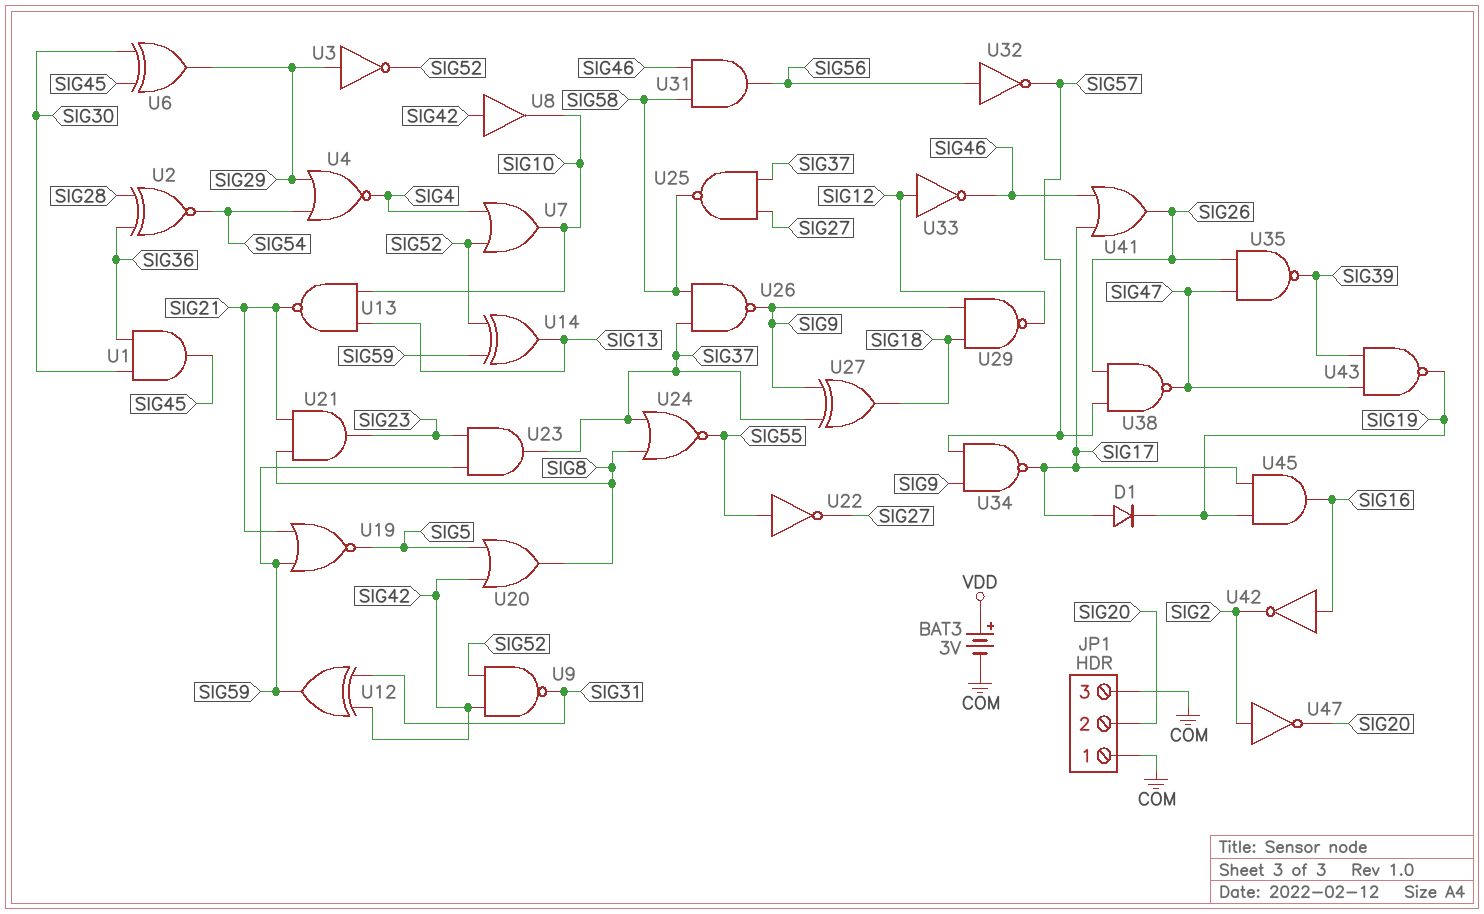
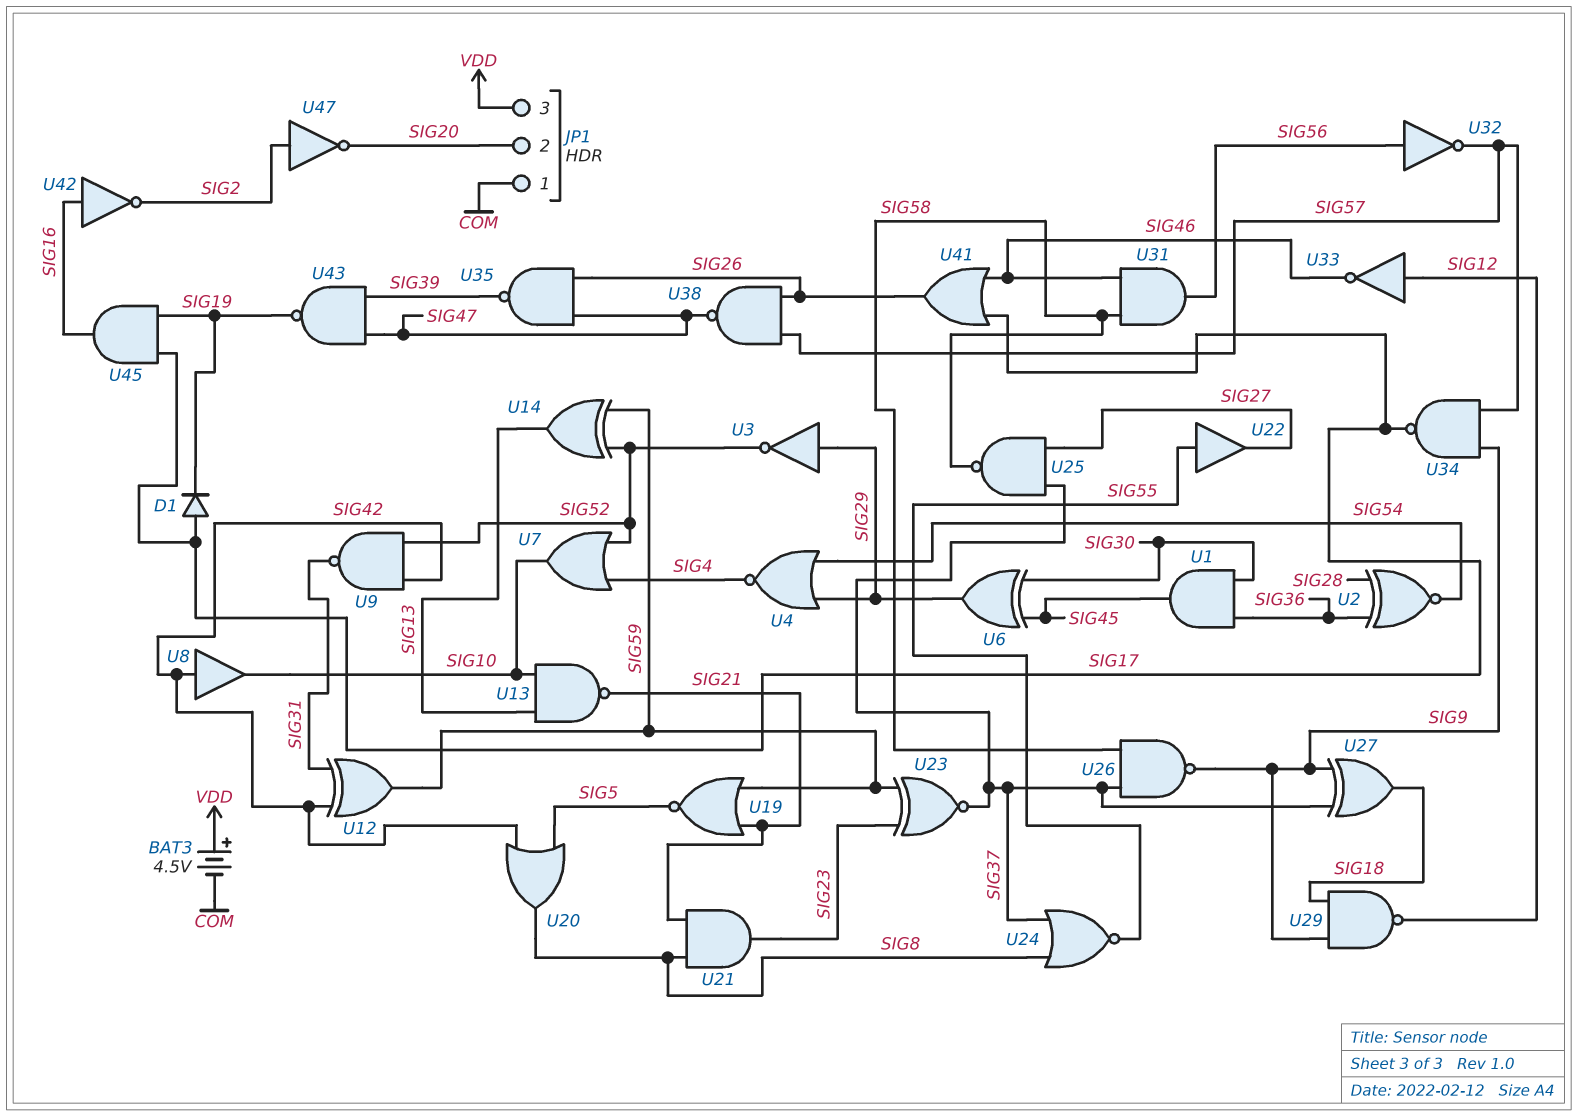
BAT3: 3V (plus VDD, minus COM) -> 4.5V (plus VDD, minus COM)
JP1 pin 3: COM -> VDD
U22: NOT (in SIG55, out SIG27) -> buffer (in SIG55, out SIG27)
U23: AND (in SIG23, in SIG59, out SIG37) -> XNOR (in SIG23, in SIG59, out SIG37)

